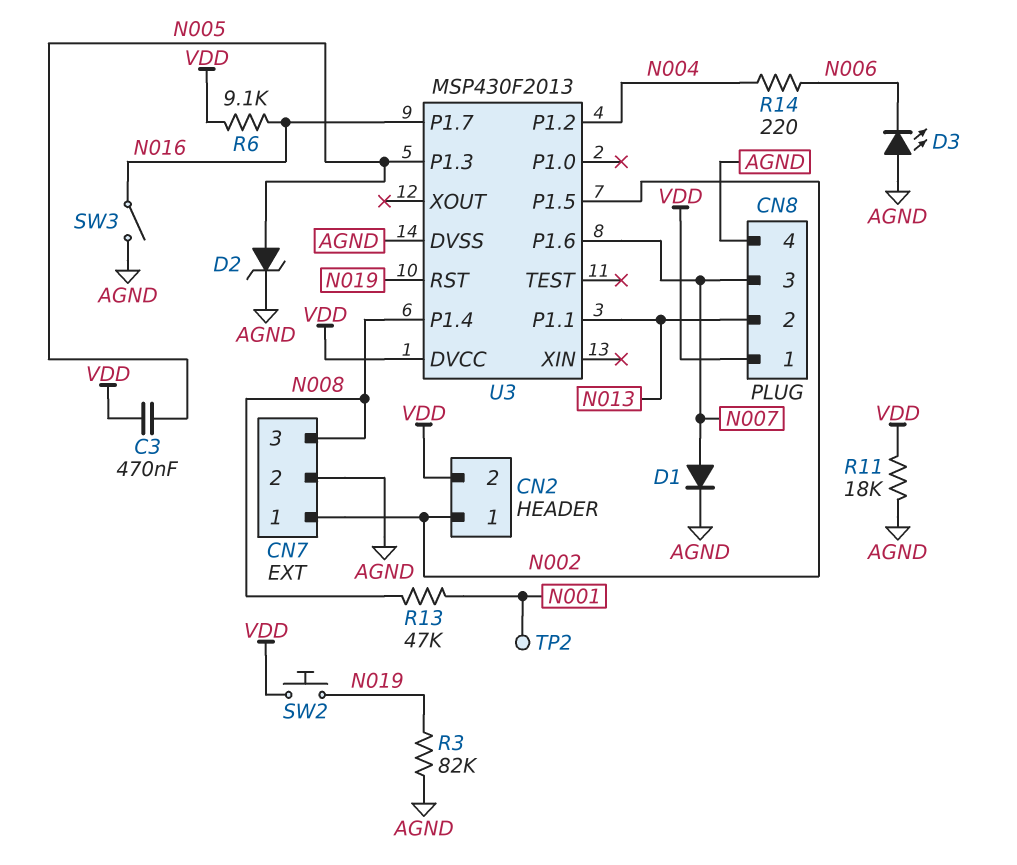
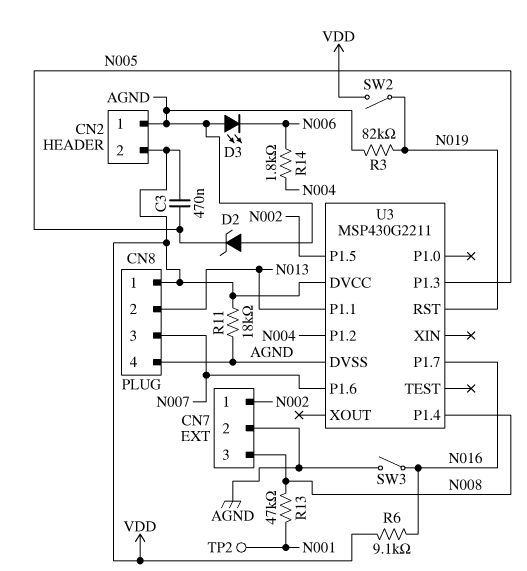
CN2 pin 1: N002 -> AGND
D1: diode (A N007, K AGND) -> none
D2: zener (A N005, K AGND) -> zener (A AGND, K N005)
R14: 220 (N004, N006) -> 1.8k (N004, N006)
SW2: button (N019, VDD) -> switch (N019, VDD)
U3: MSP430F2013 -> MSP430G2211

